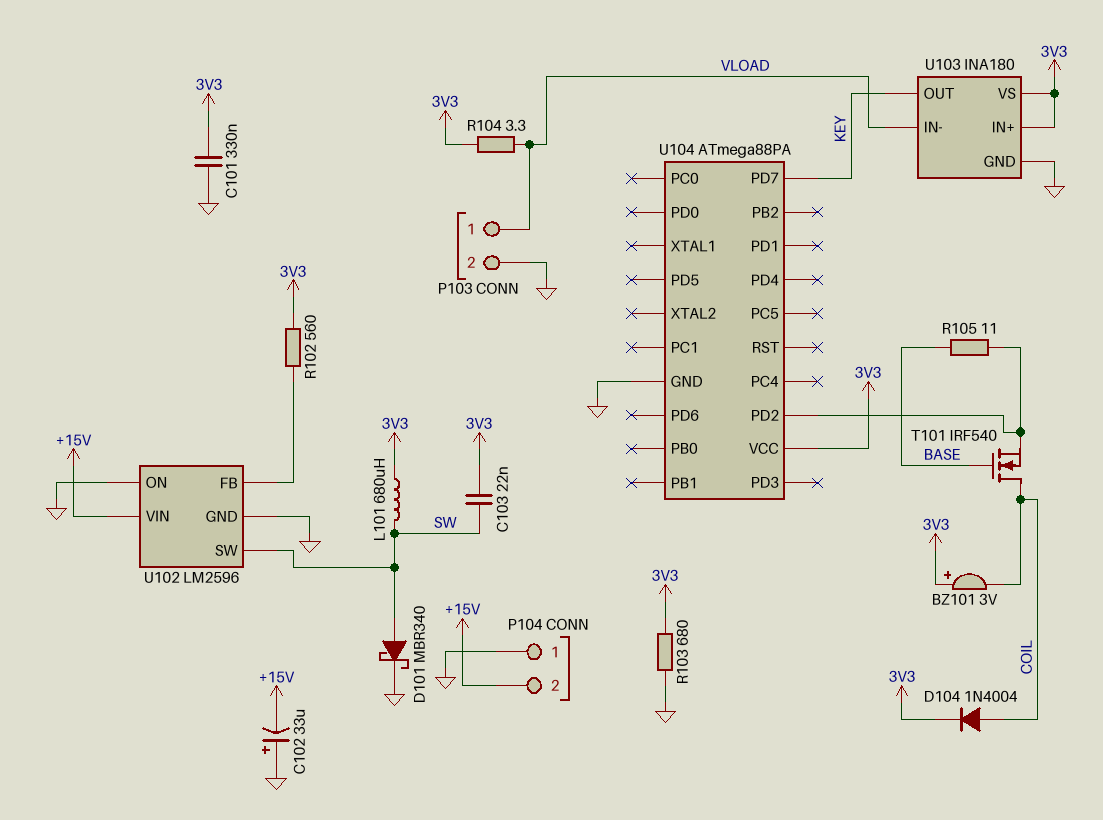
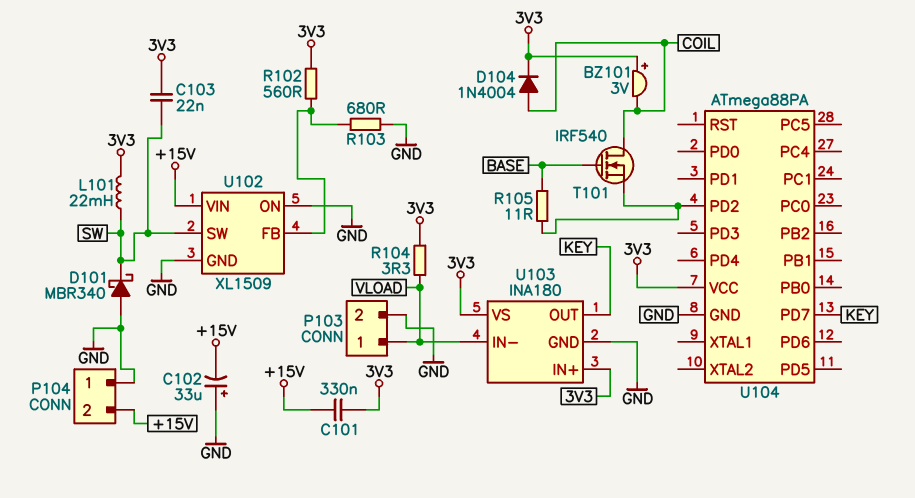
C101: 330nF (3V3, GND) -> 330nF (+15V, 3V3)
D101: schottky MBR340 (A SW, K GND) -> schottky MBR340 (A GND, K SW)
L101: 680uH (3V3, SW) -> 22mH (3V3, SW)
R103: 680 (3V3, GND) -> 680 (GND, U102/FB)
U102: LM2596 -> XL1509

